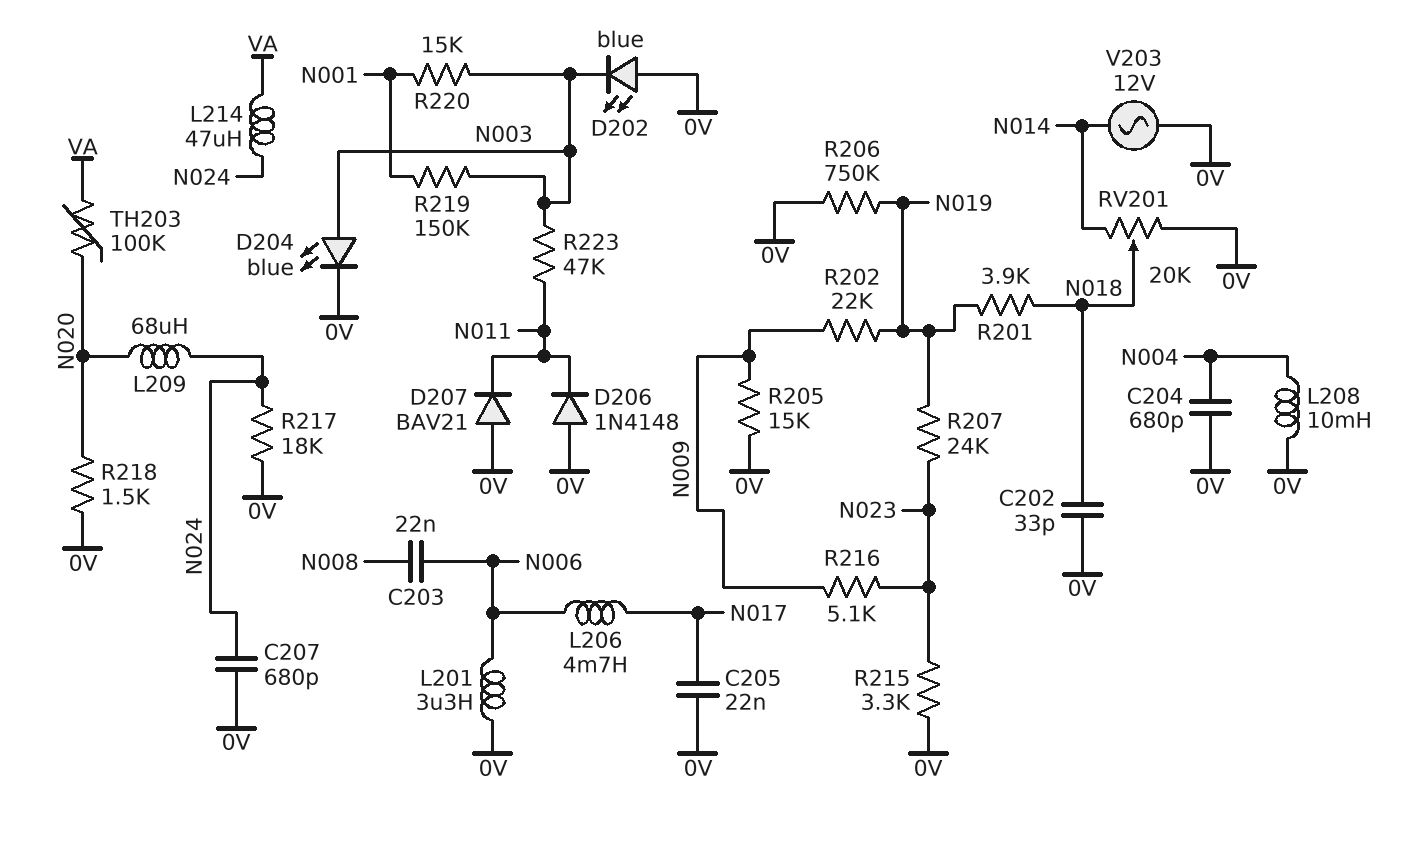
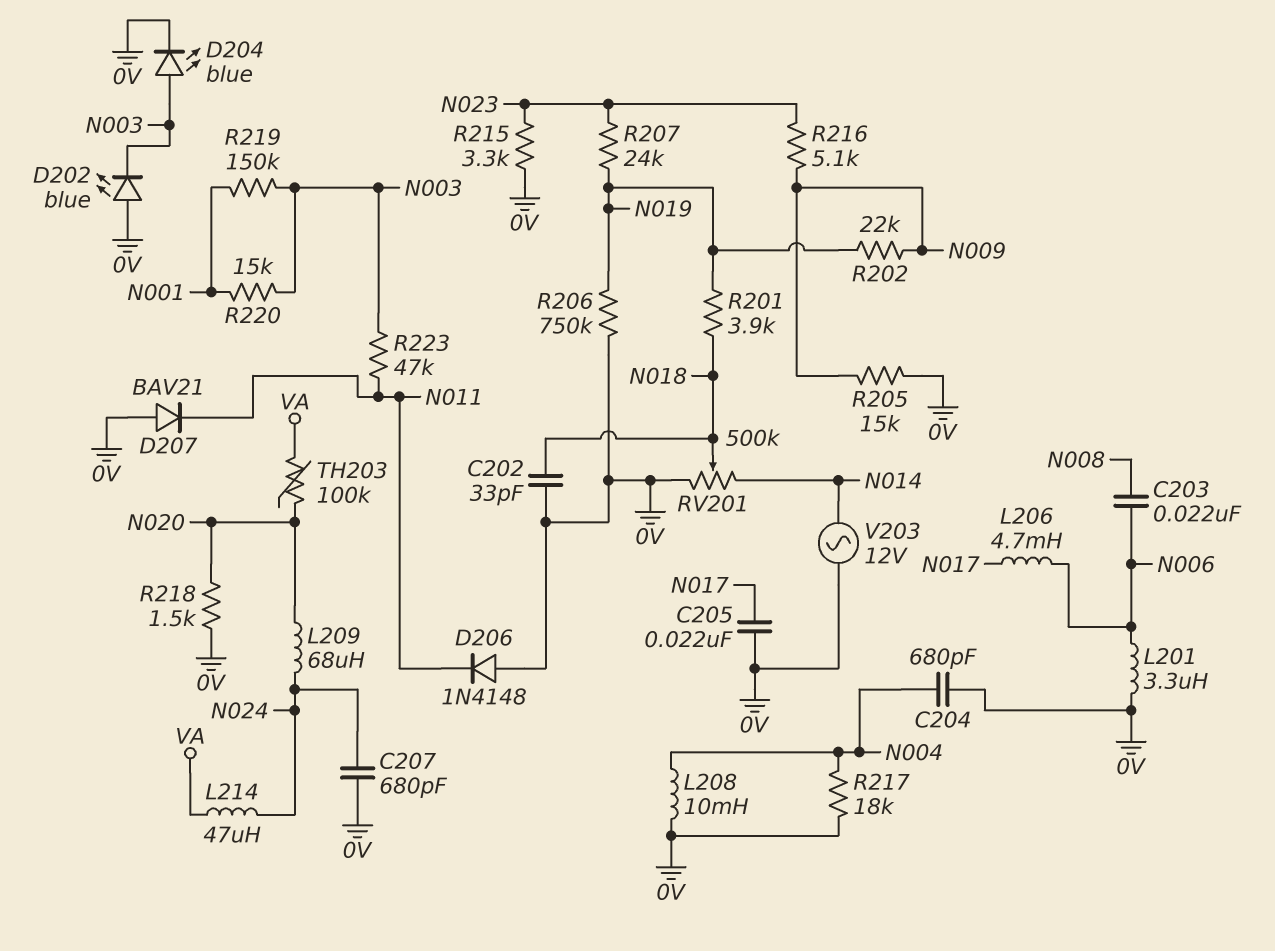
R217: 18k (0V, N024) -> 18k (0V, N004)
RV201: 20k (0V, N014, wiper N018) -> 500k (0V, N014, wiper N018)

